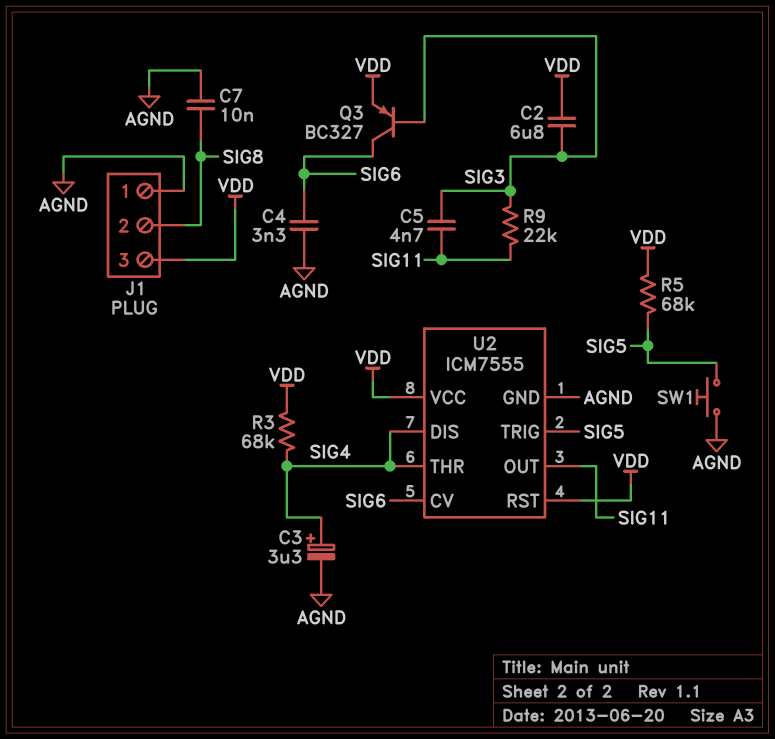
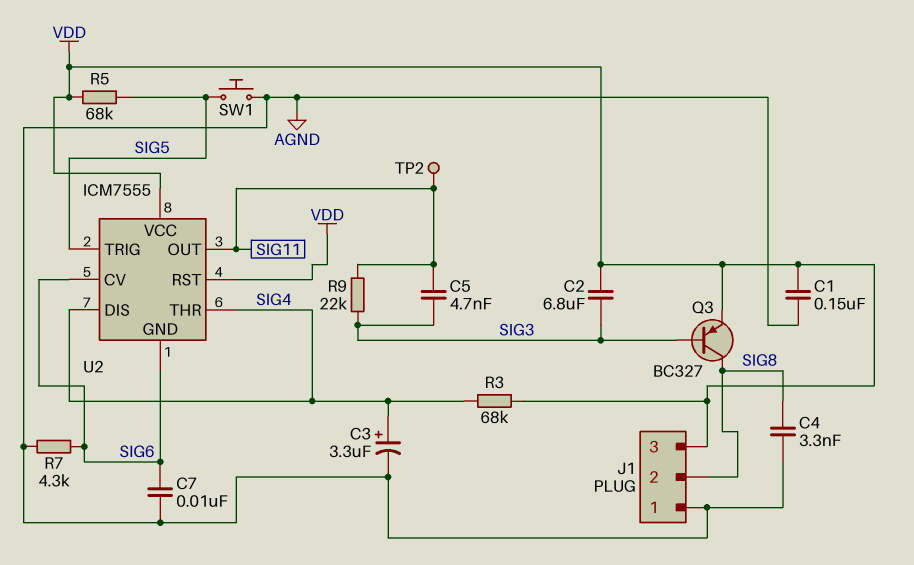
C1: none -> 150nF (AGND, VDD)
C4: 3.3nF (AGND, SIG6) -> 3.3nF (AGND, SIG8)
C7: 10nF (AGND, SIG8) -> 10nF (AGND, SIG6)
Q3: PNP BC327 (B SIG3, C SIG6, E VDD) -> PNP BC327 (B SIG3, C SIG8, E VDD)
R7: none -> 4.3k (AGND, SIG6)
TP2: none -> test point (SIG11)
U2 pin GND: AGND -> SIG6

